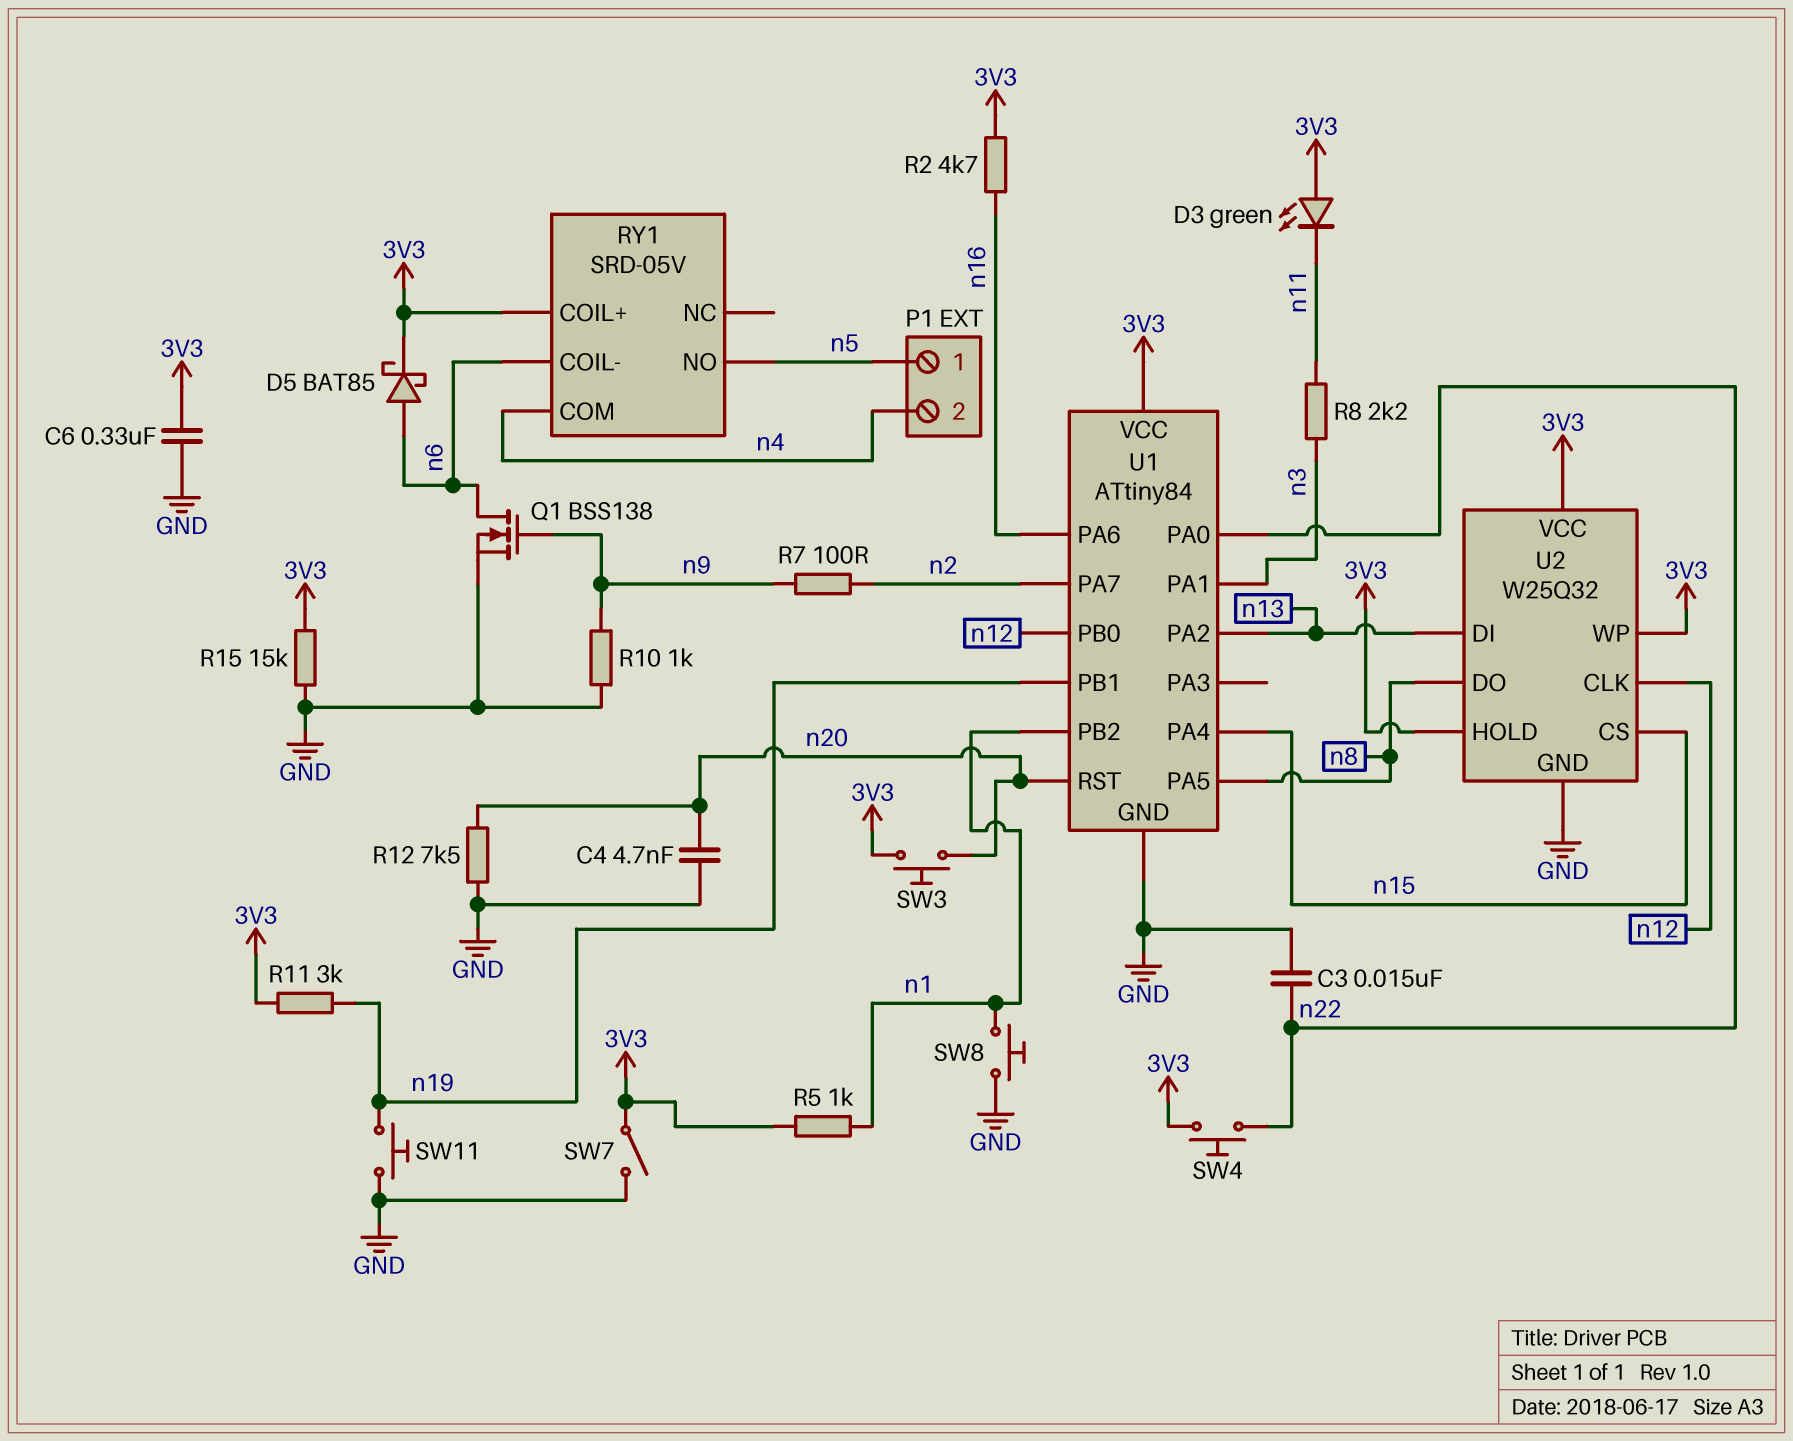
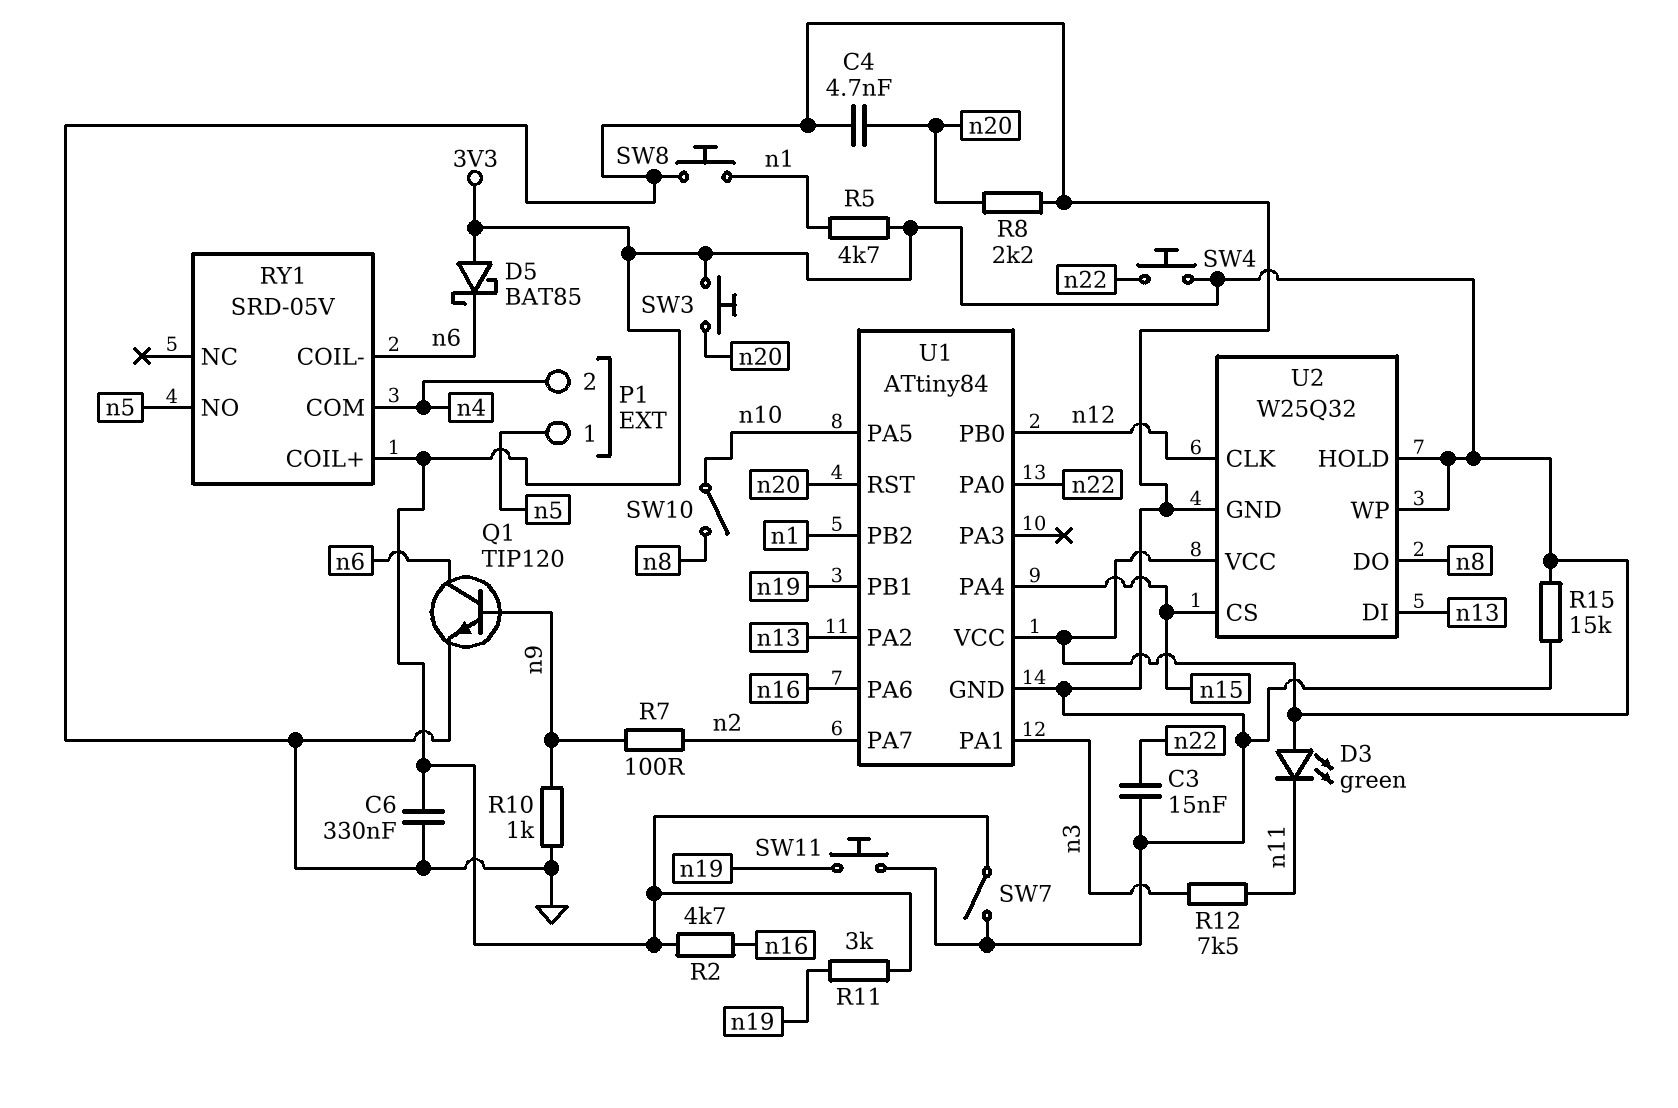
D5: schottky BAT85 (A n6, K 3V3) -> schottky BAT85 (A 3V3, K n6)
Q1: NMOS BSS138 (G n9, D n6, S GND) -> NPN TIP120 (B n9, C n6, E GND)
R5: 1k (3V3, n1) -> 4.7k (3V3, n1)
R8: 2.2k (n3, n11) -> 2.2k (GND, n20)
R12: 7.5k (GND, n20) -> 7.5k (n3, n11)
SW10: none -> switch (n8, n10)
U1 pin PA5: n8 -> n10

